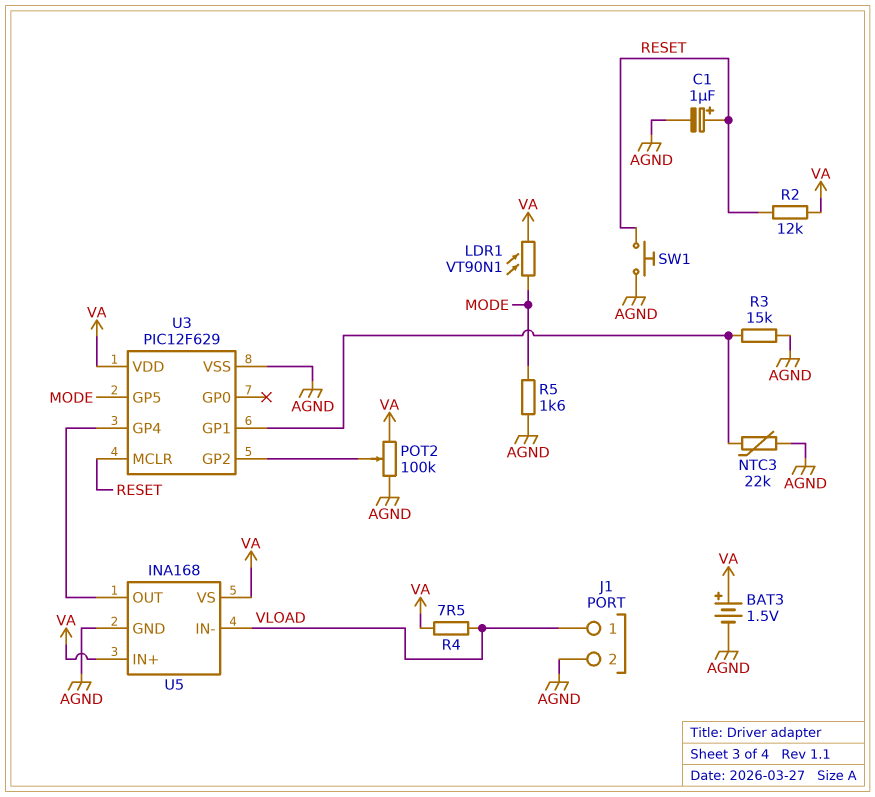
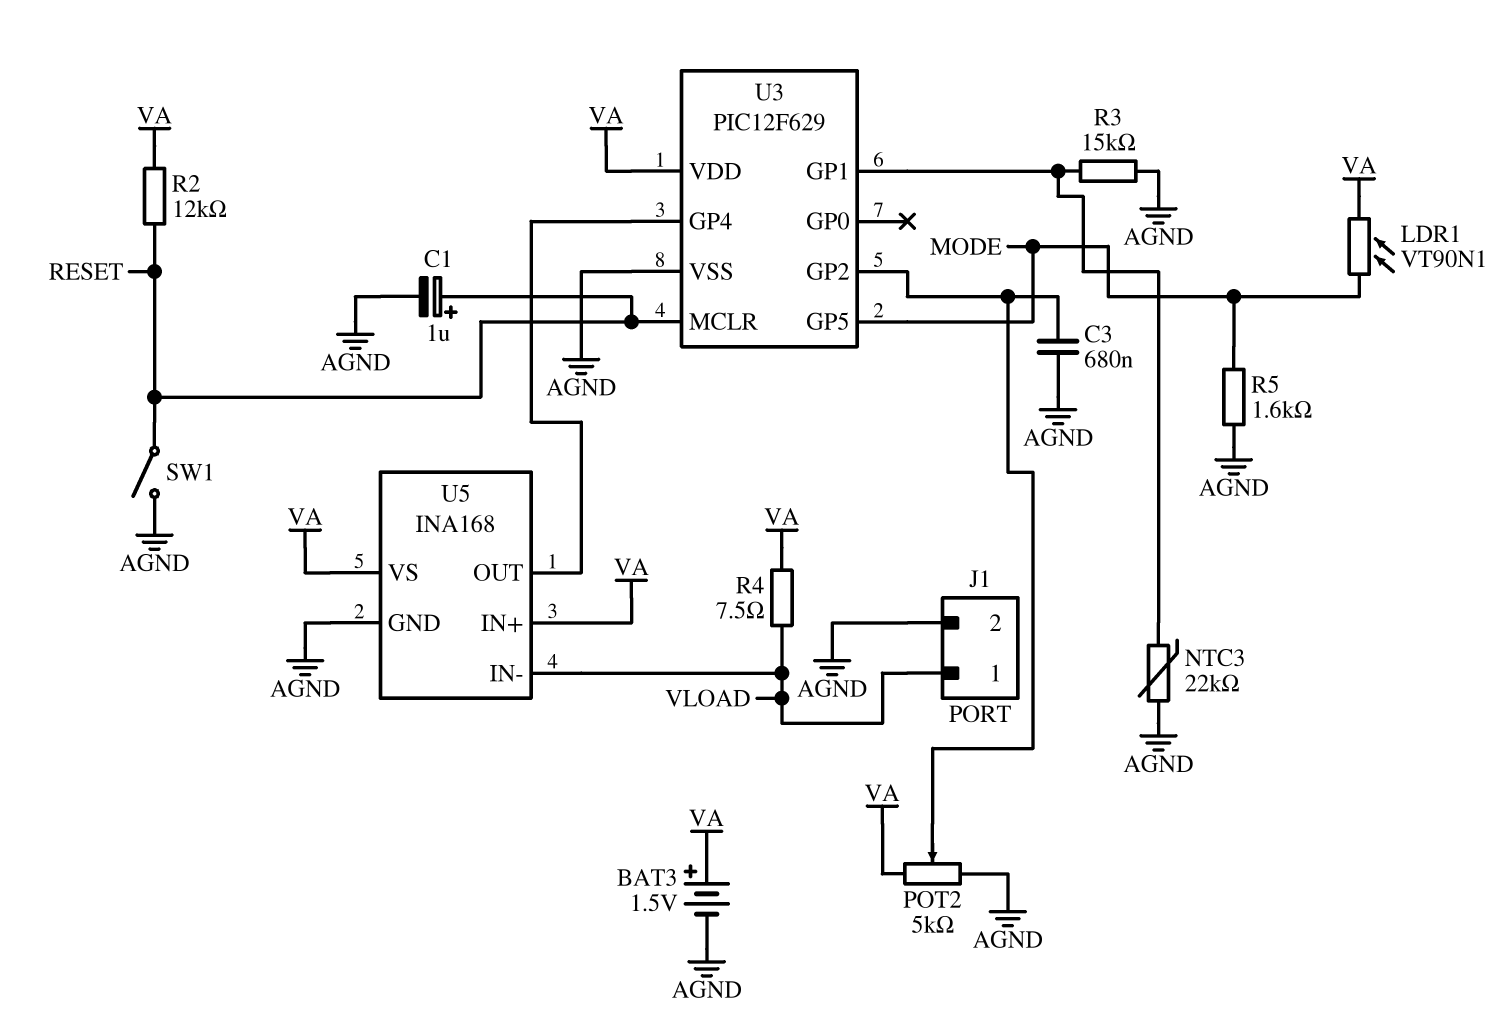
C3: none -> 680nF (AGND, U3/GP2)
POT2: 100k (AGND, VA, wiper U3/GP2) -> 5k (AGND, VA, wiper U3/GP2)
SW1: button (AGND, RESET) -> switch (AGND, RESET)

